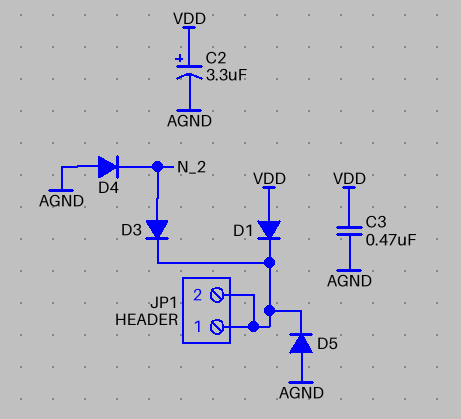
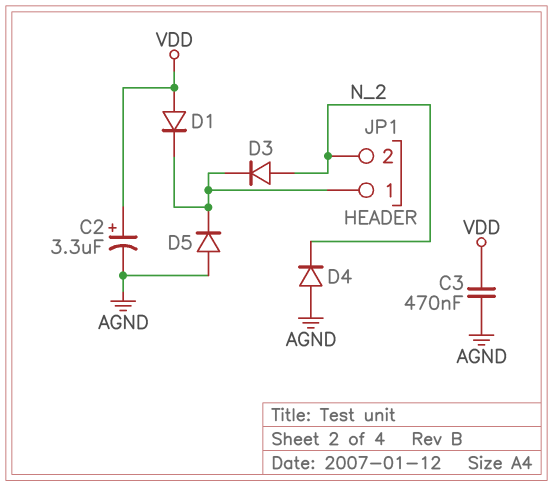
JP1 pin 2: JP1/1 -> N_2

